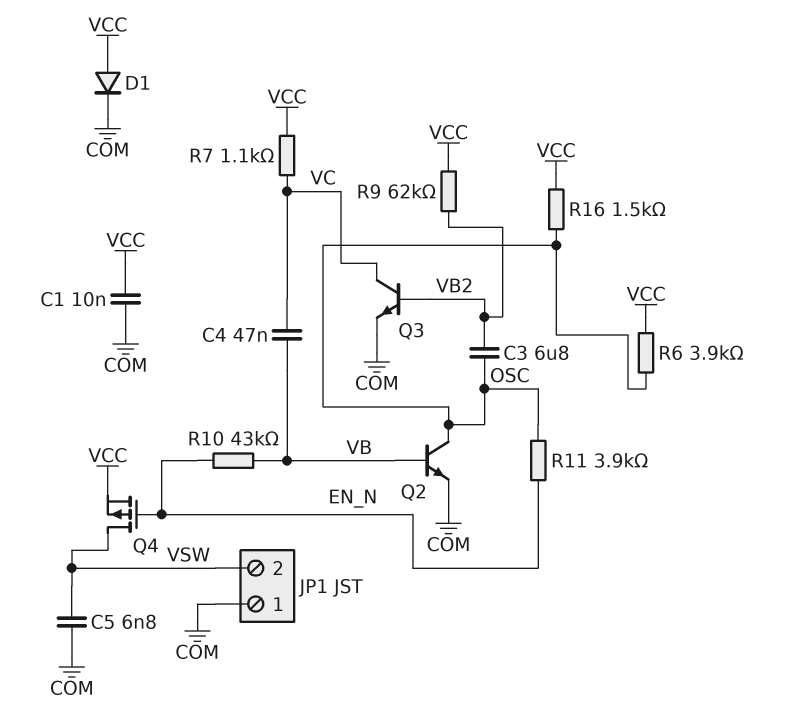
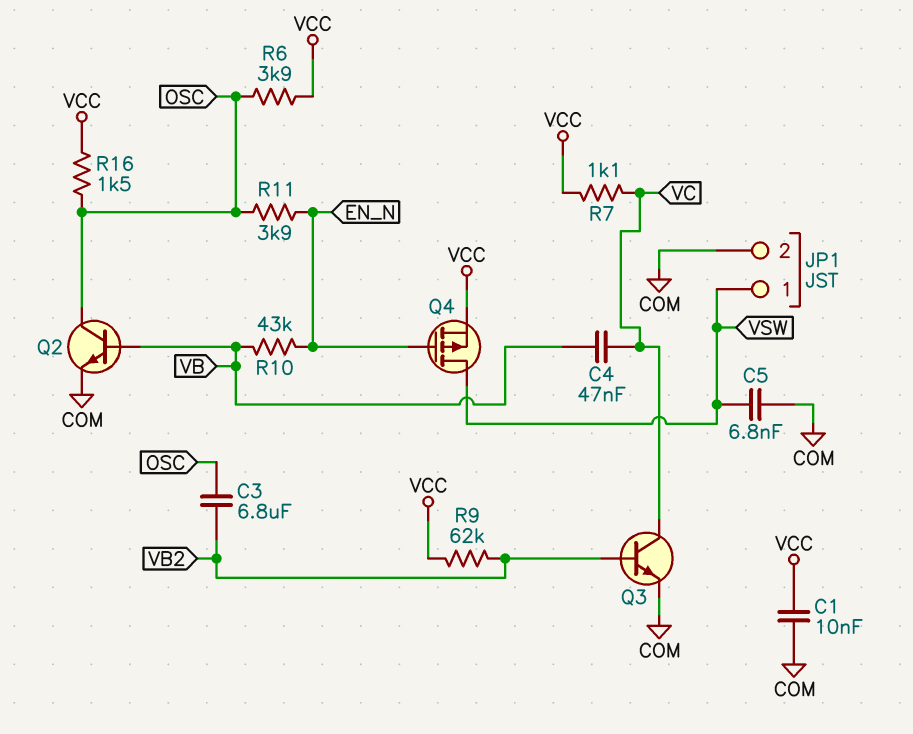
D1: diode (A VCC, K COM) -> none
JP1 pin 1: COM -> VSW
JP1 pin 2: VSW -> COM

